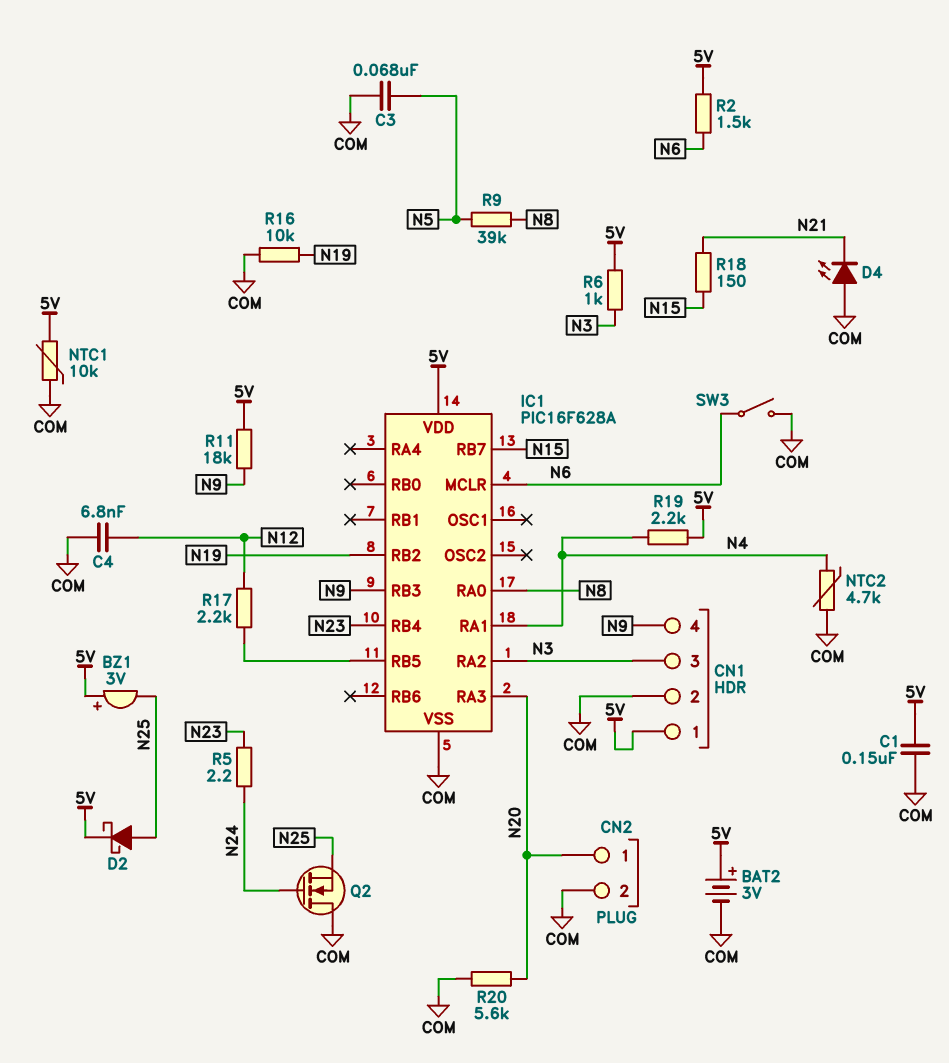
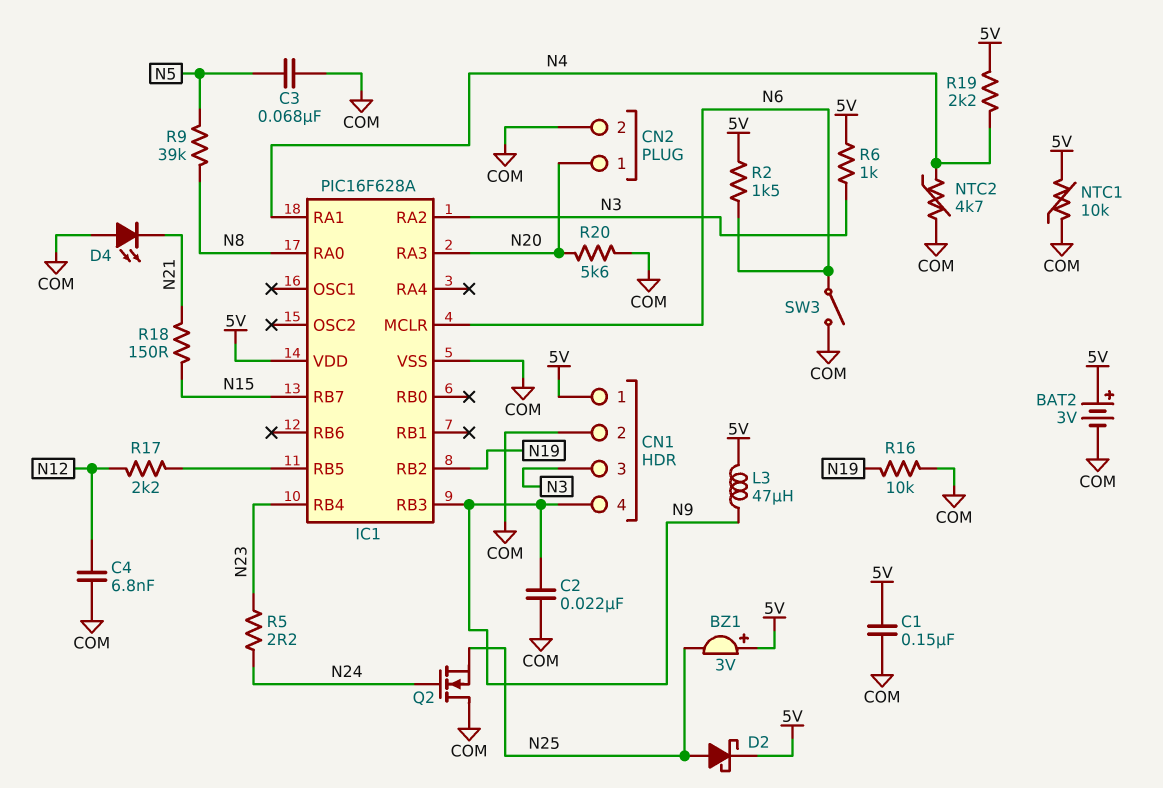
C2: none -> 22nF (COM, N9)
L3: none -> 47uH (5V, N9)
R11: 18k (5V, N9) -> none

